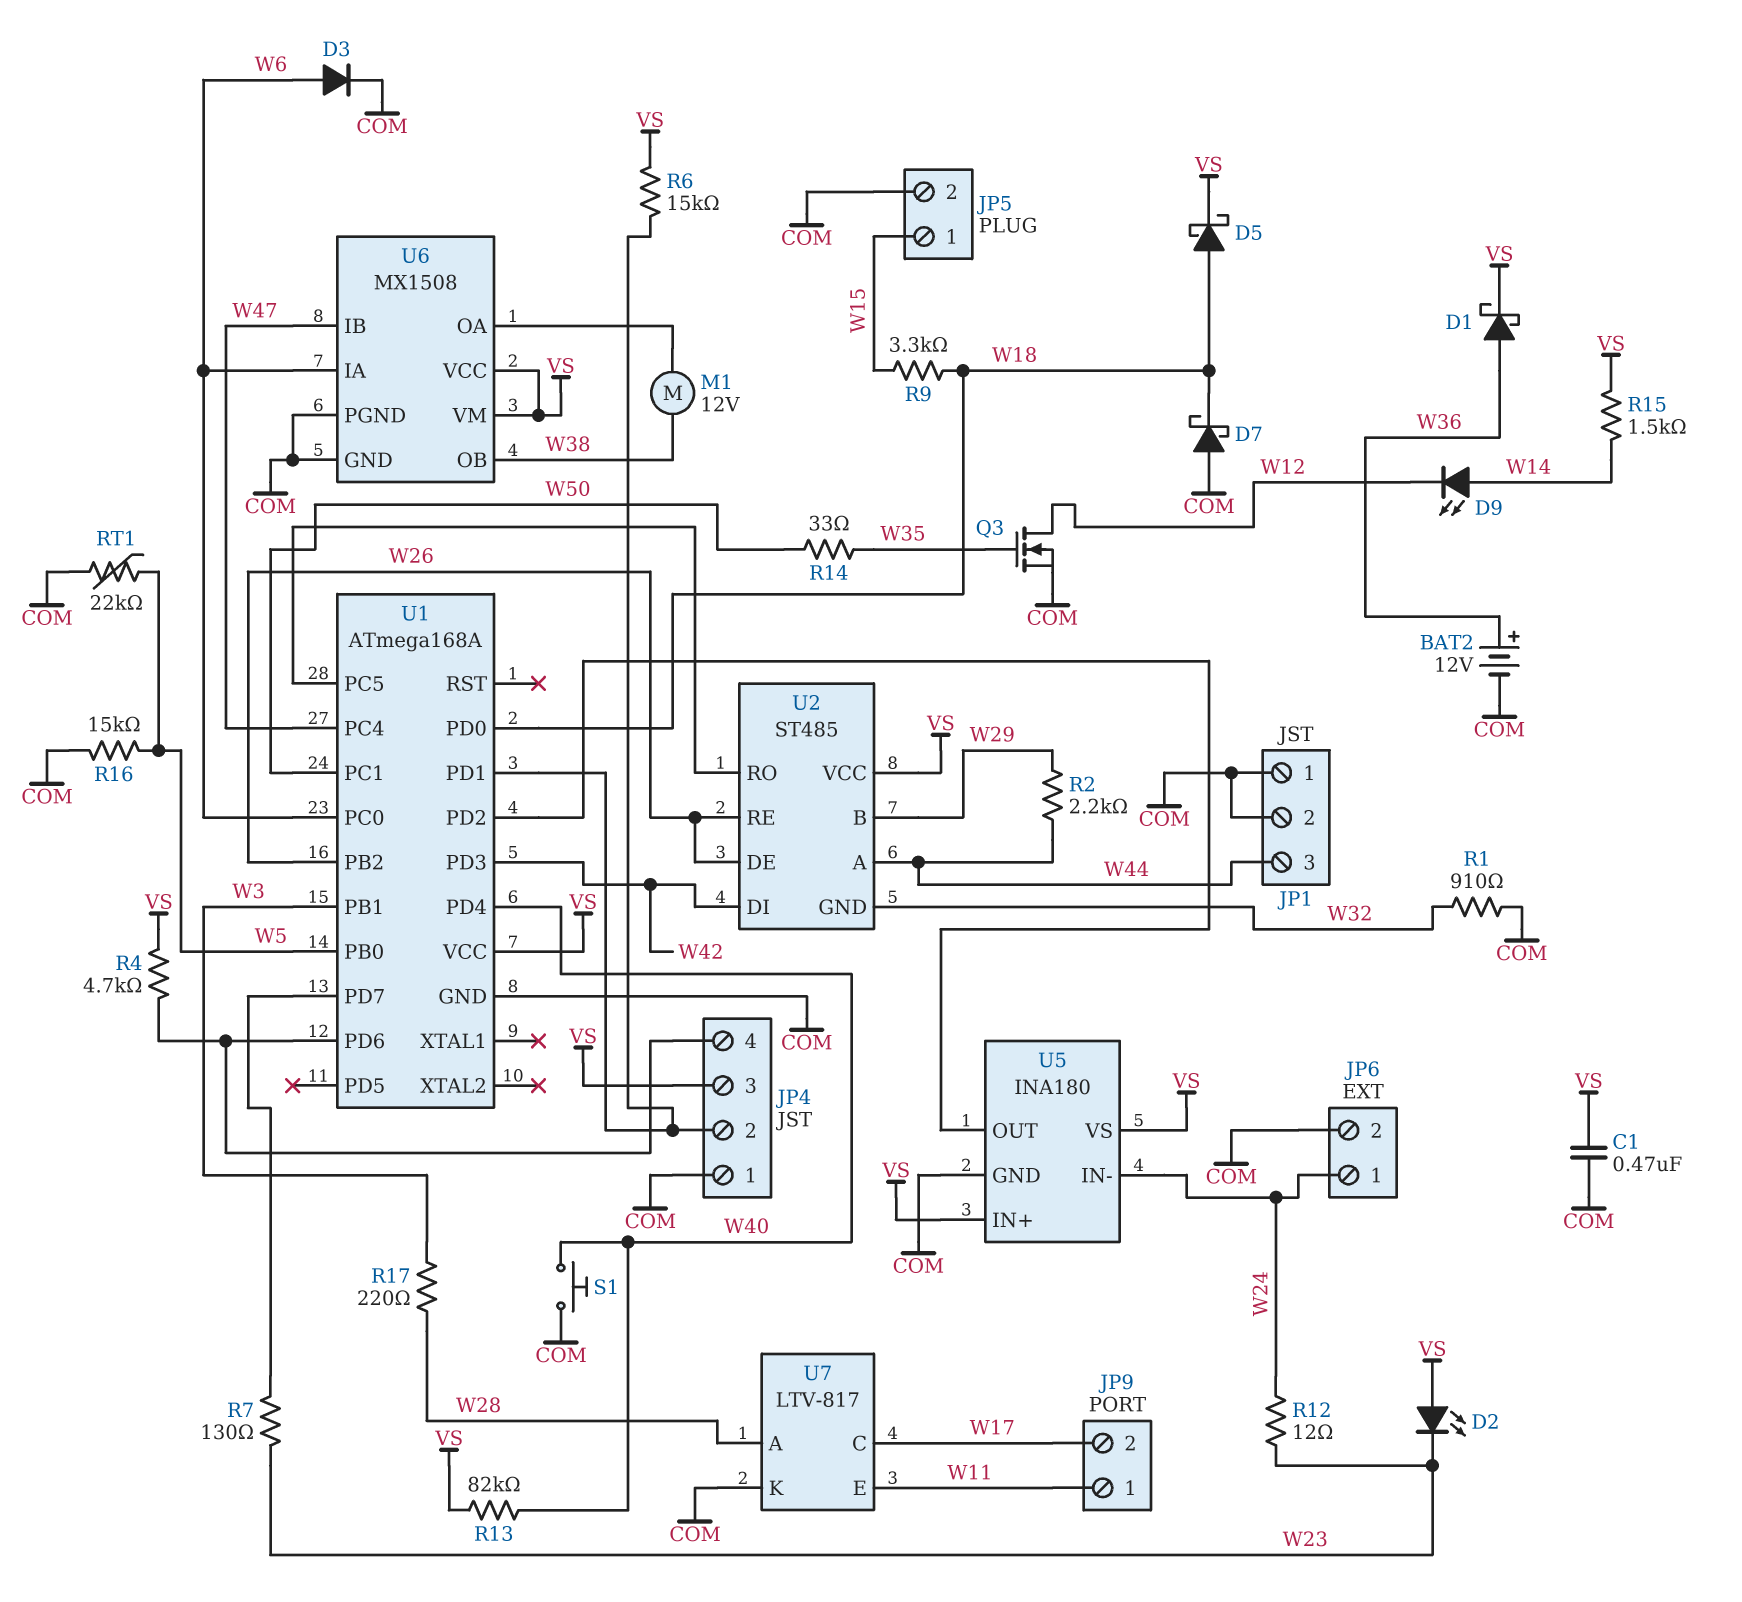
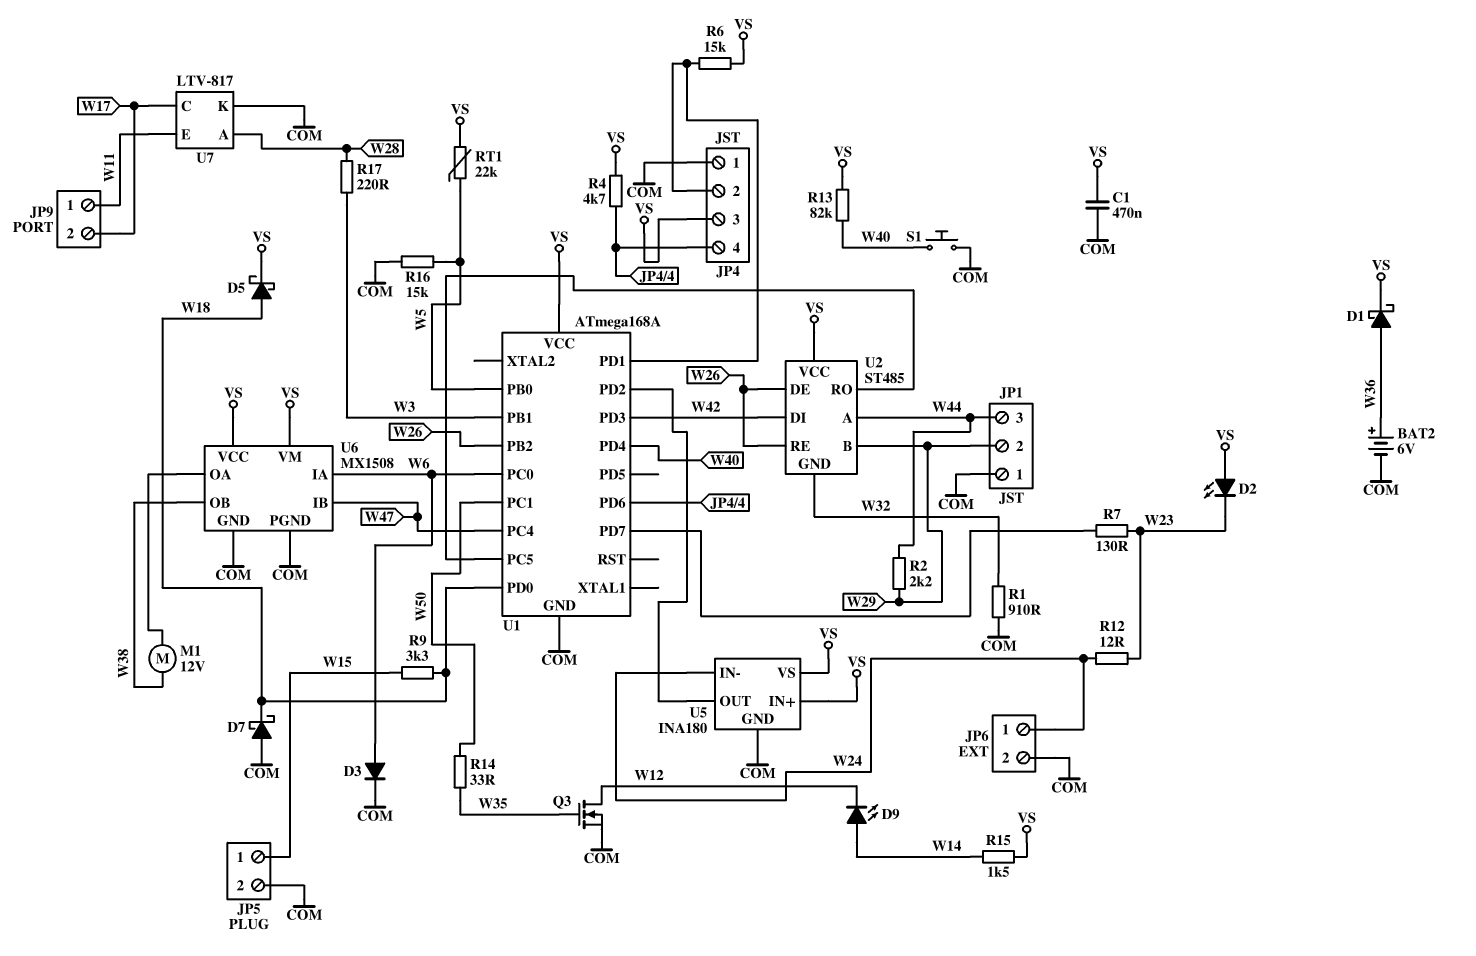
BAT2: 12V (plus W36, minus COM) -> 6V (plus W36, minus COM)
JP1 pin 2: COM -> W29
RT1: 22k (COM, W5) -> 22k (VS, W5)

